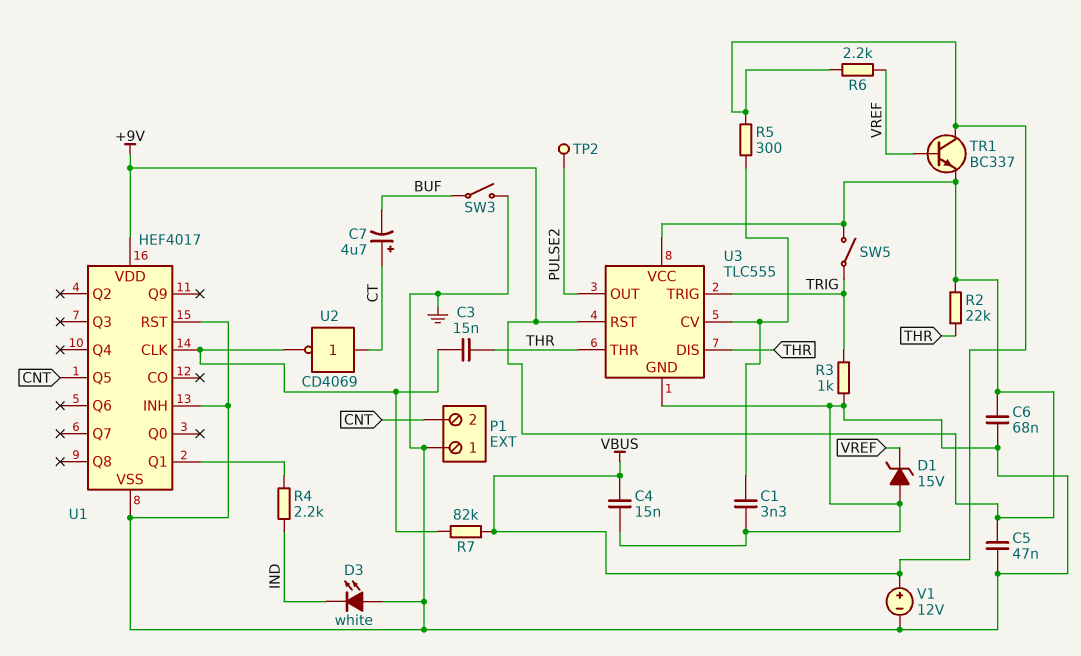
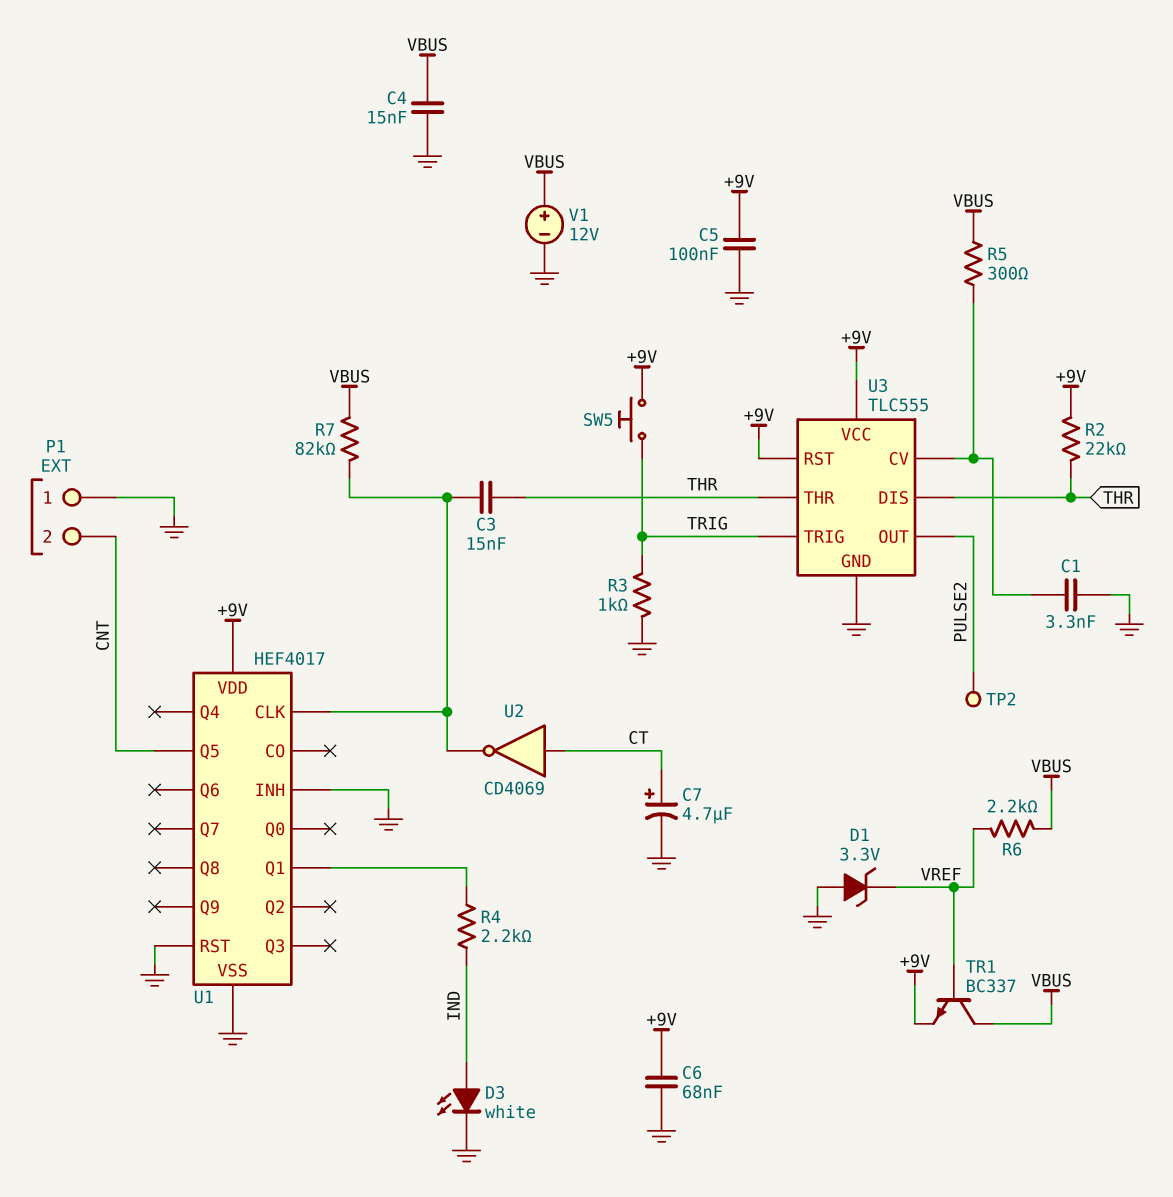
C5: 47nF (+9V, GND) -> 100nF (+9V, GND)
C7: 4.7uF (plus CT, minus BUF) -> 4.7uF (plus CT, minus GND)
D1: zener 15V (A GND, K VREF) -> zener 3.3V (A GND, K VREF)
D3: LED white (A GND, K IND) -> LED white (A IND, K GND)
SW3: switch (BUF, GND) -> none
SW5: switch (+9V, TRIG) -> button (+9V, TRIG)

